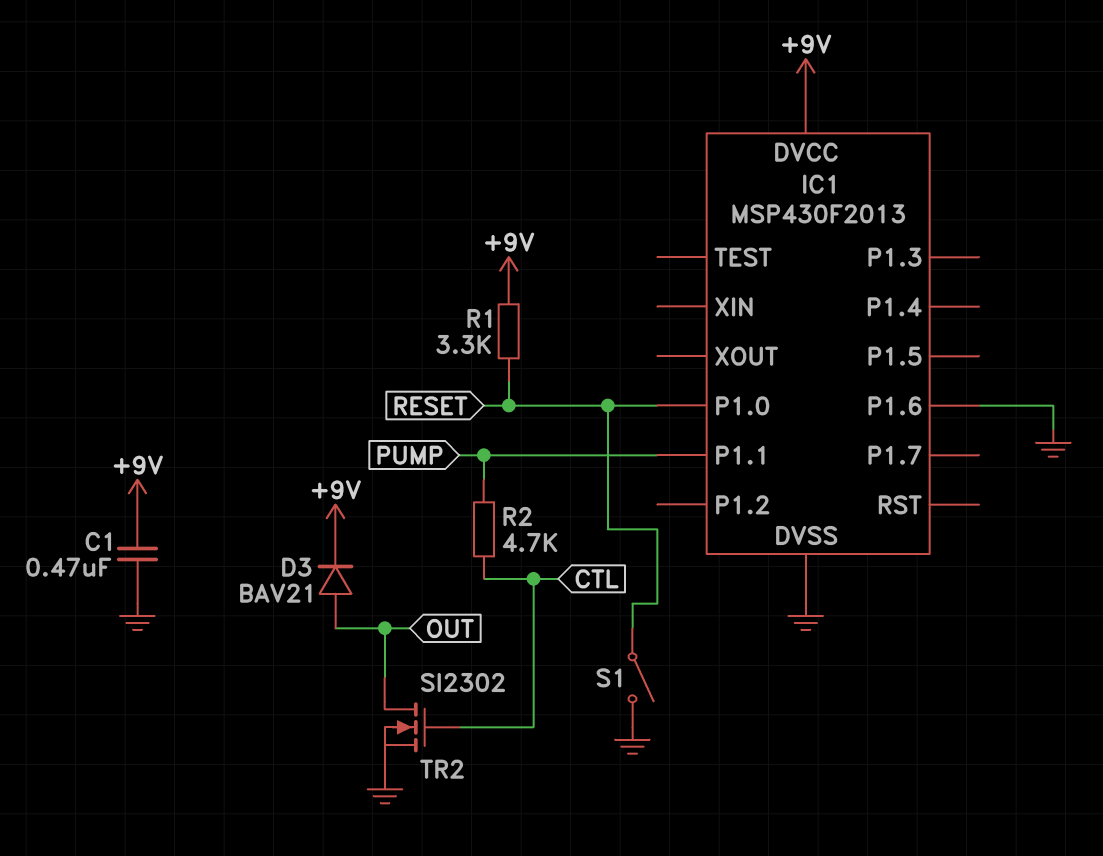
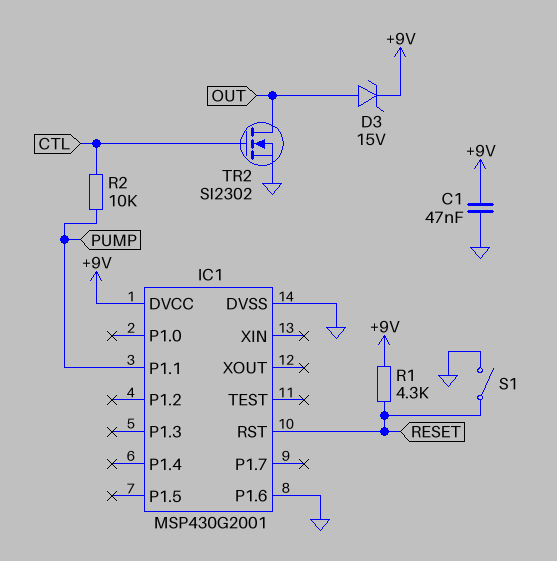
C1: 470nF (+9V, GND) -> 47nF (+9V, GND)
D3: diode BAV21 (A OUT, K +9V) -> zener 15V (A OUT, K +9V)
IC1: MSP430F2013 -> MSP430G2001
IC1 pin P1.0: RESET -> none
IC1 pin RST: none -> RESET
R1: 3.3k (+9V, RESET) -> 4.3k (+9V, RESET)
R2: 4.7k (CTL, PUMP) -> 10k (CTL, PUMP)

